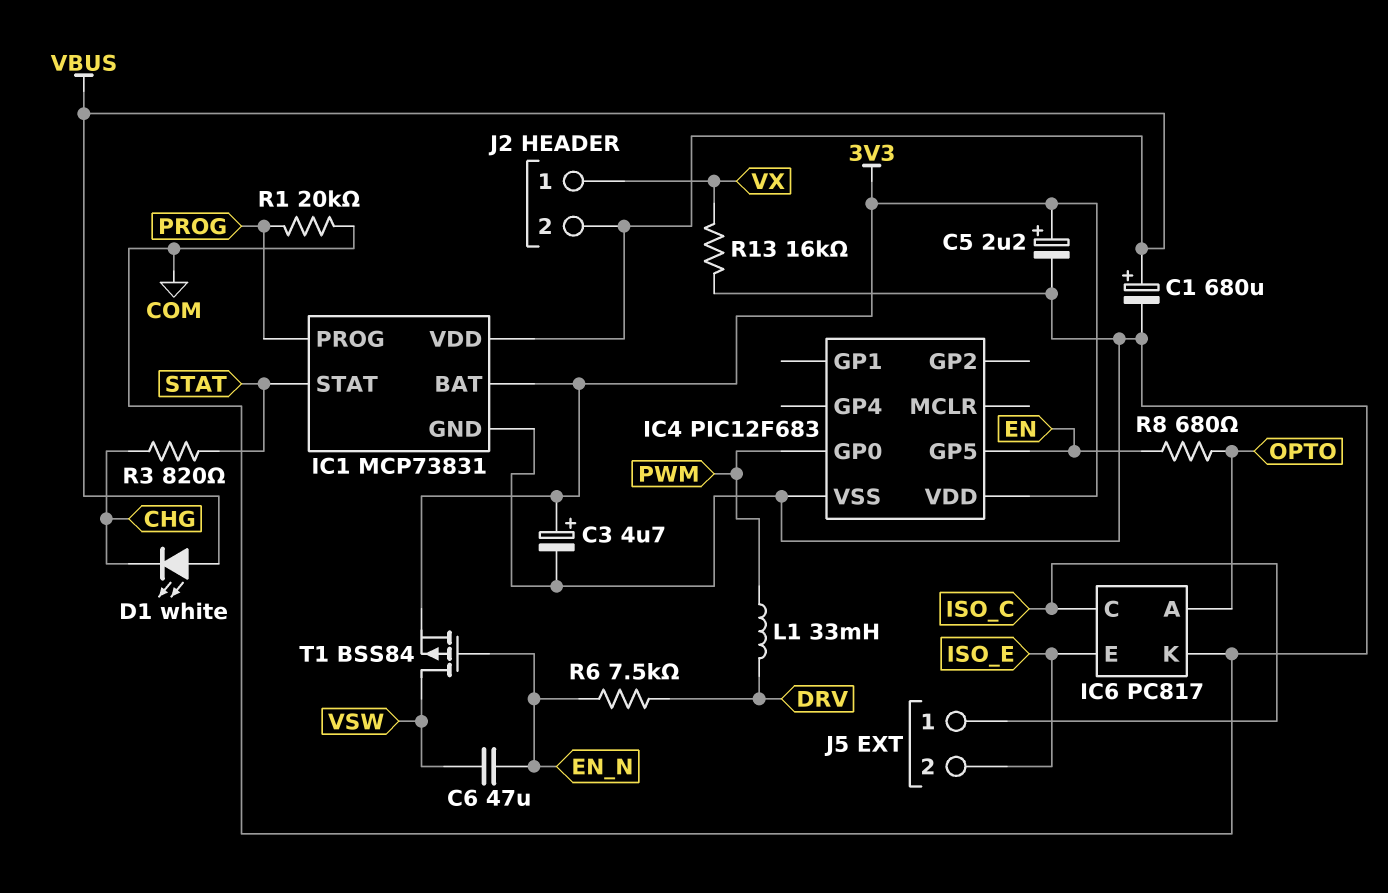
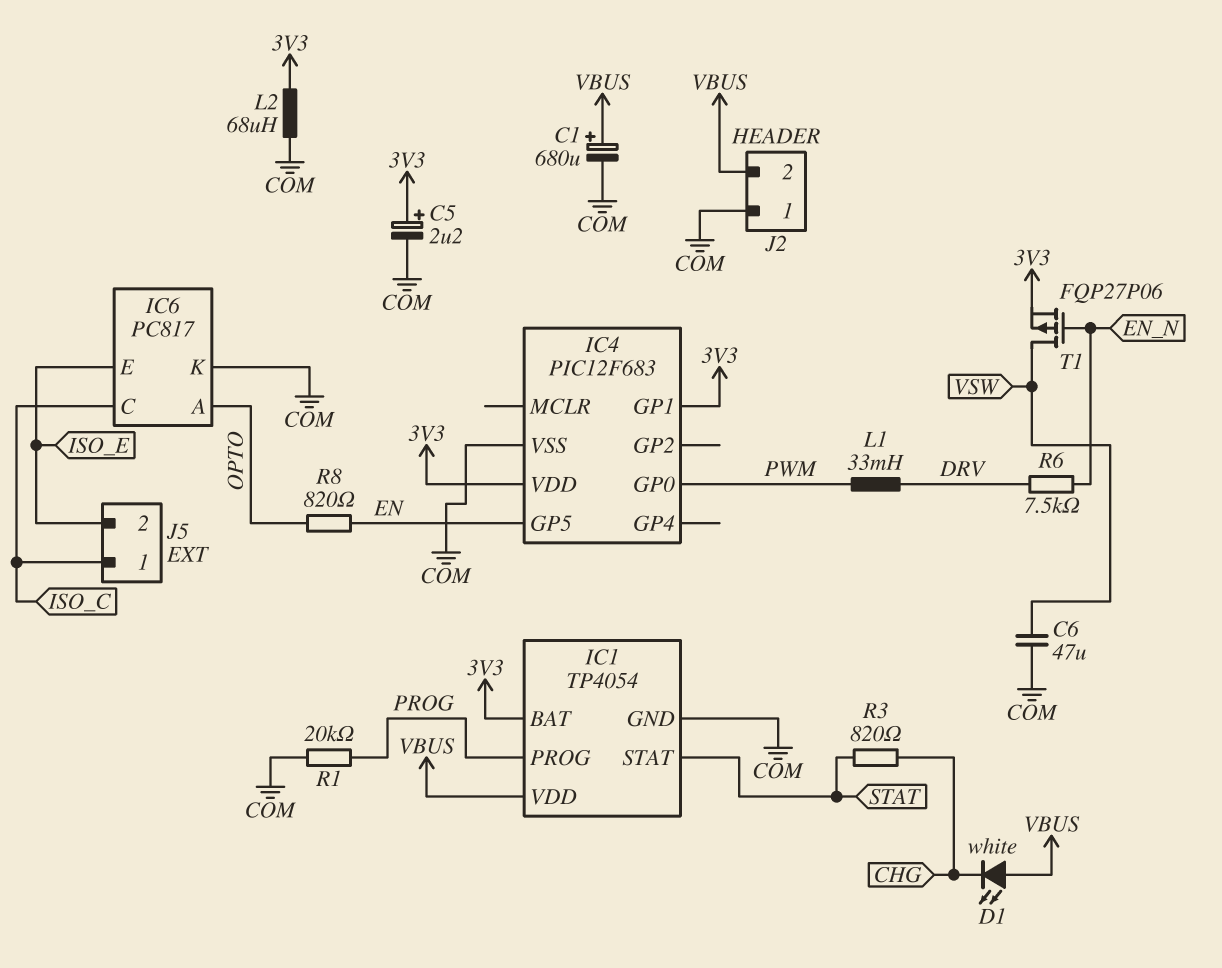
C3: 4.7uF (plus 3V3, minus COM) -> none
C6: 47uF (EN_N, VSW) -> 47uF (COM, VSW)
IC1: MCP73831 -> TP4054
IC4 pin GP1: none -> 3V3
J2 pin 1: VX -> COM
L2: none -> 68uH (3V3, COM)
R8: 680 (EN, OPTO) -> 820 (EN, OPTO)
R13: 16k (COM, VX) -> none
T1: PMOS BSS84 (G EN_N, D VSW, S 3V3) -> PMOS FQP27P06 (G EN_N, D VSW, S 3V3)

